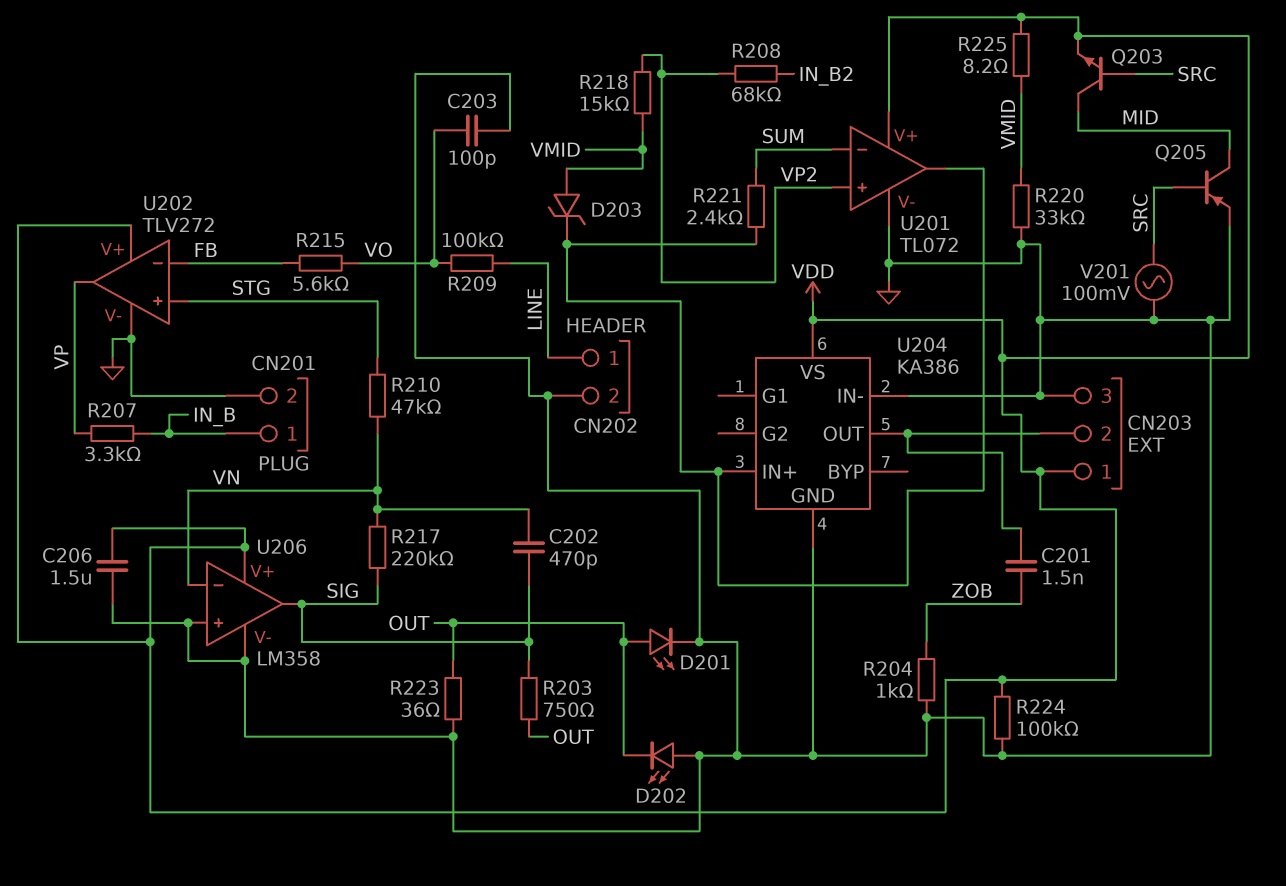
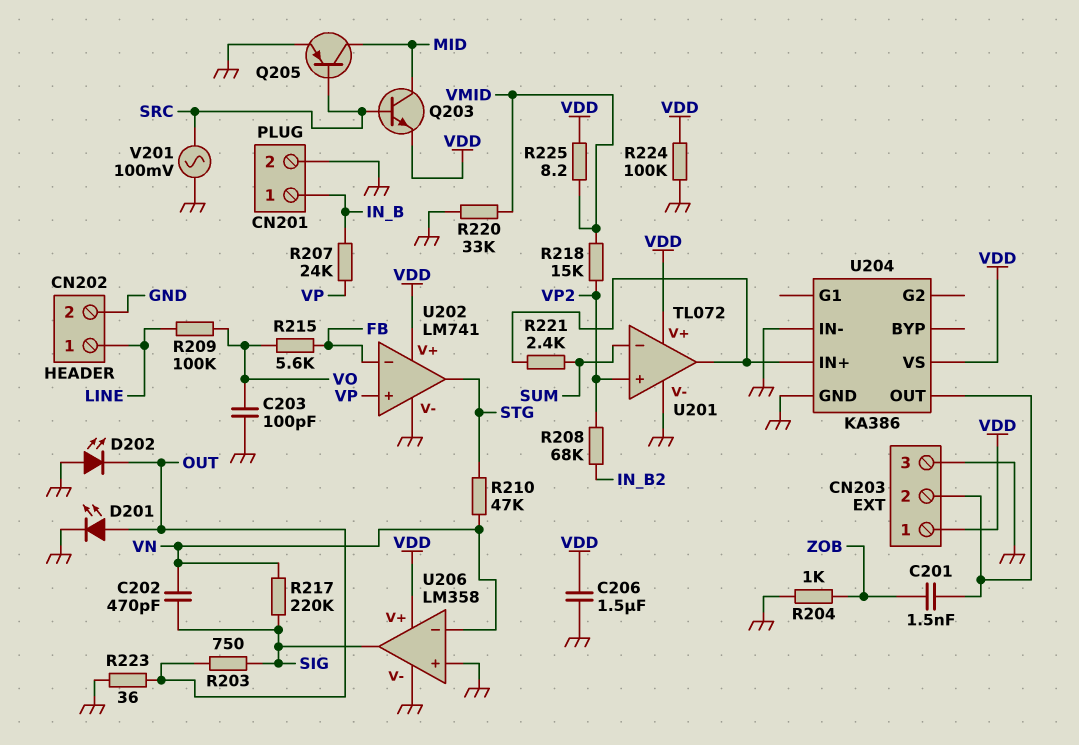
D203: zener (A VMID, K U201/out) -> none
R207: 3.3k (IN_B, VP) -> 24k (IN_B, VP)
U202: TLV272 -> LM741
U202 pin in+: STG -> VP
U202 pin out: VP -> STG

